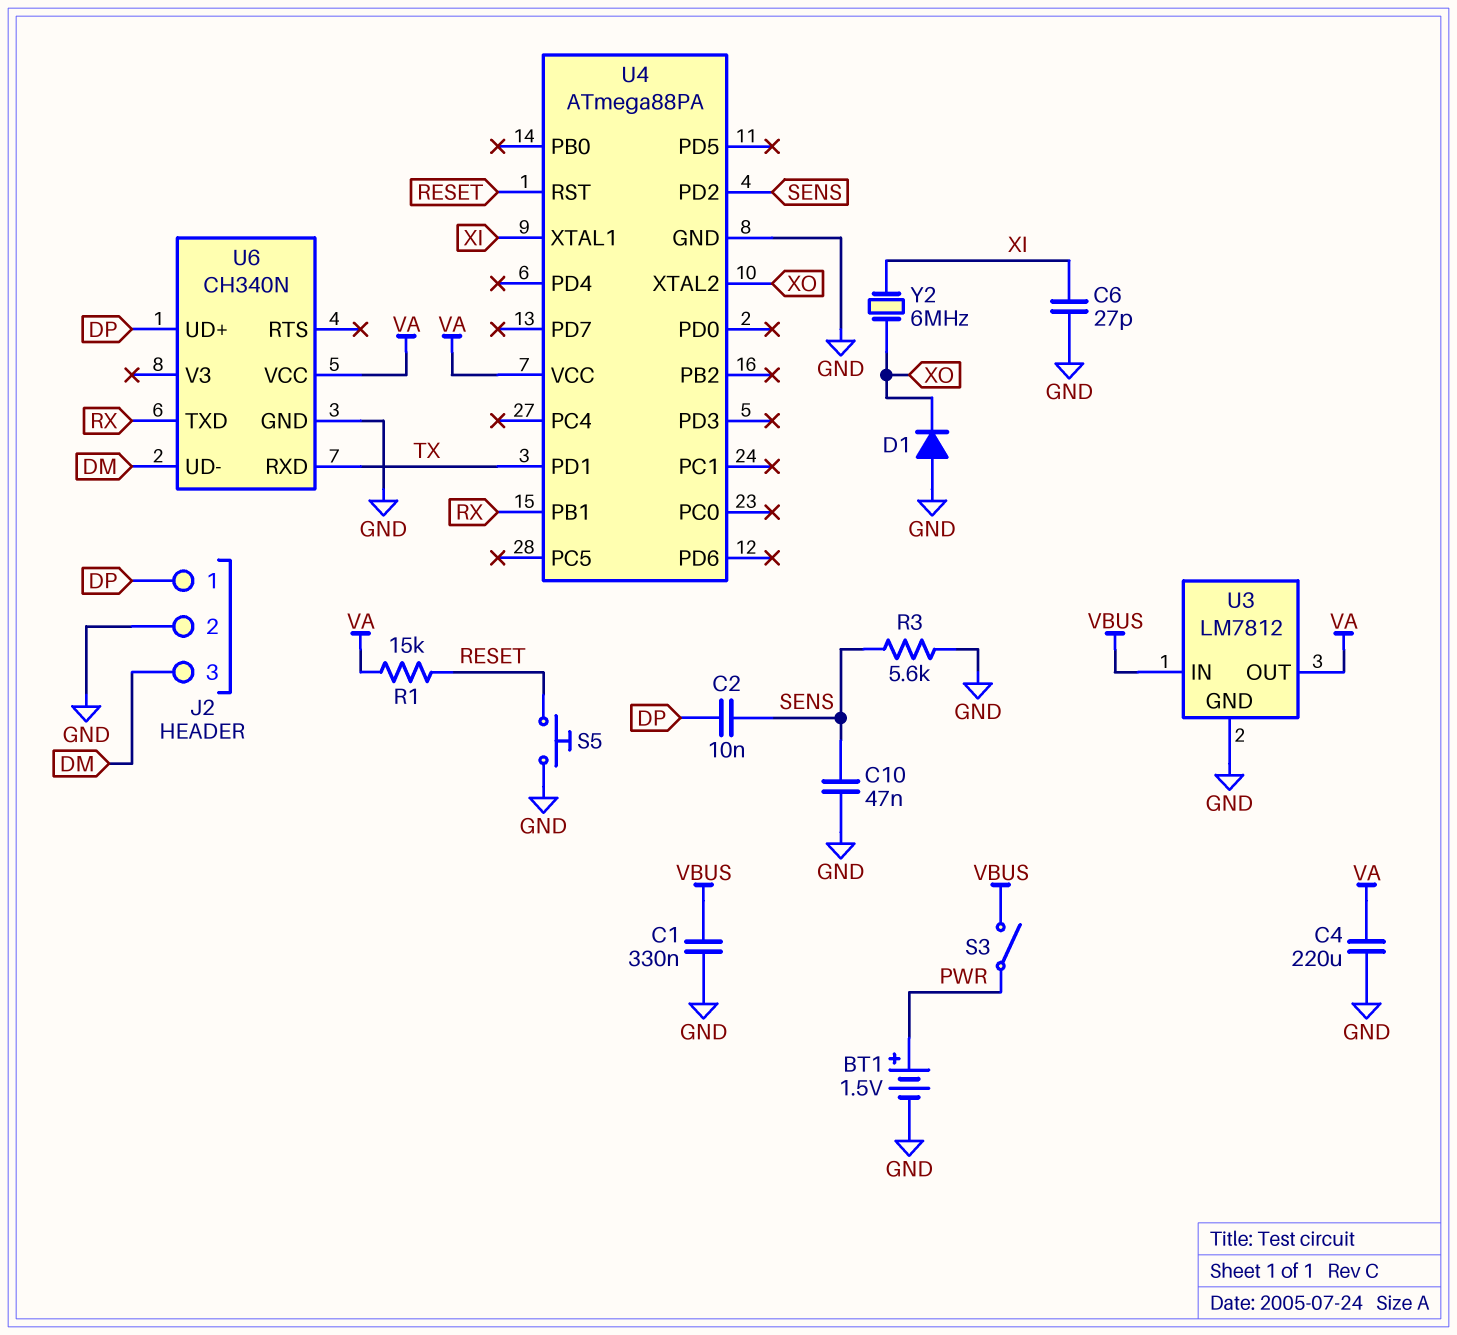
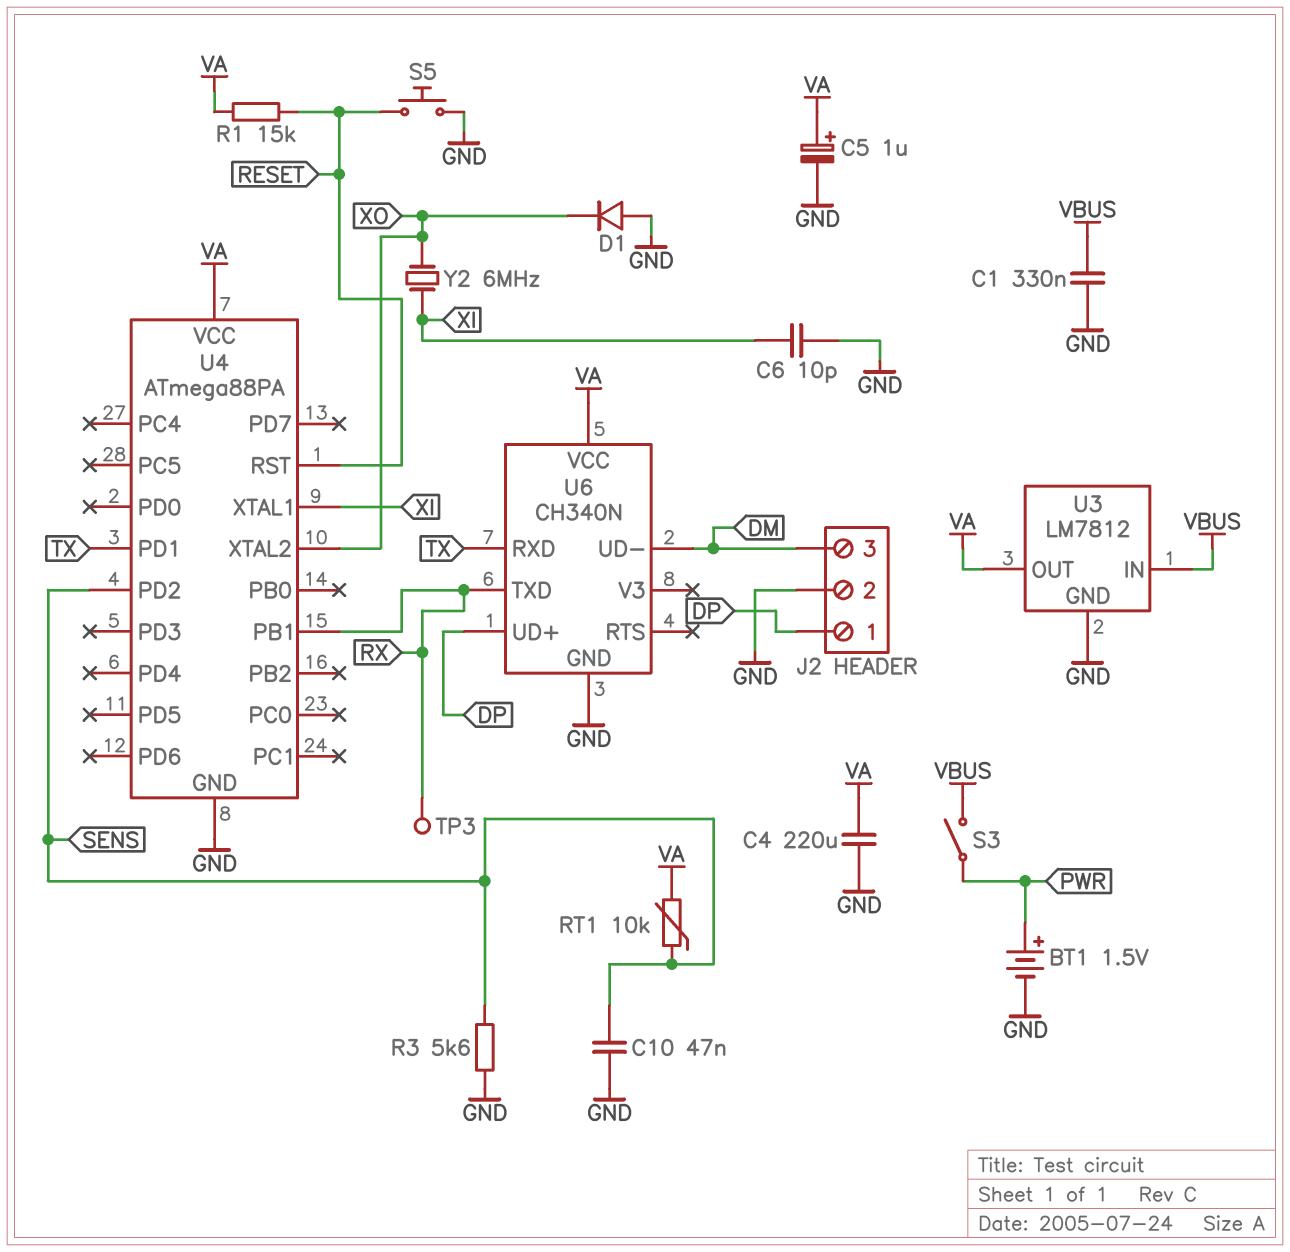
C2: 10nF (DP, SENS) -> none
C5: none -> 1uF (plus VA, minus GND)
C6: 27pF (GND, XI) -> 10pF (GND, XI)
RT1: none -> 10k (SENS, VA)
TP3: none -> test point (RX)

